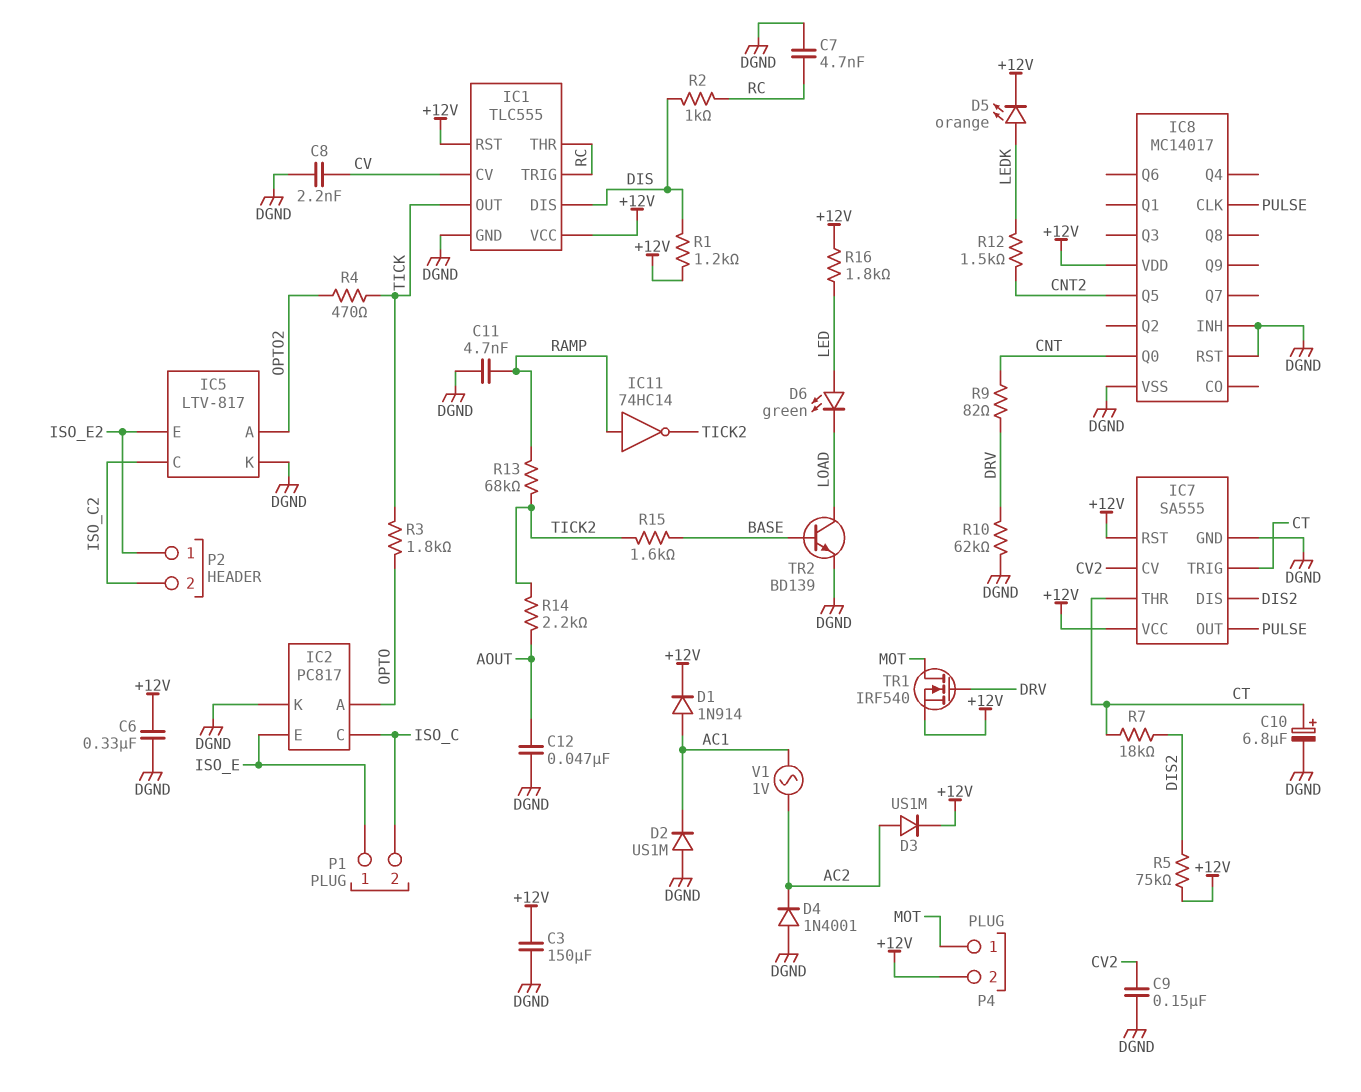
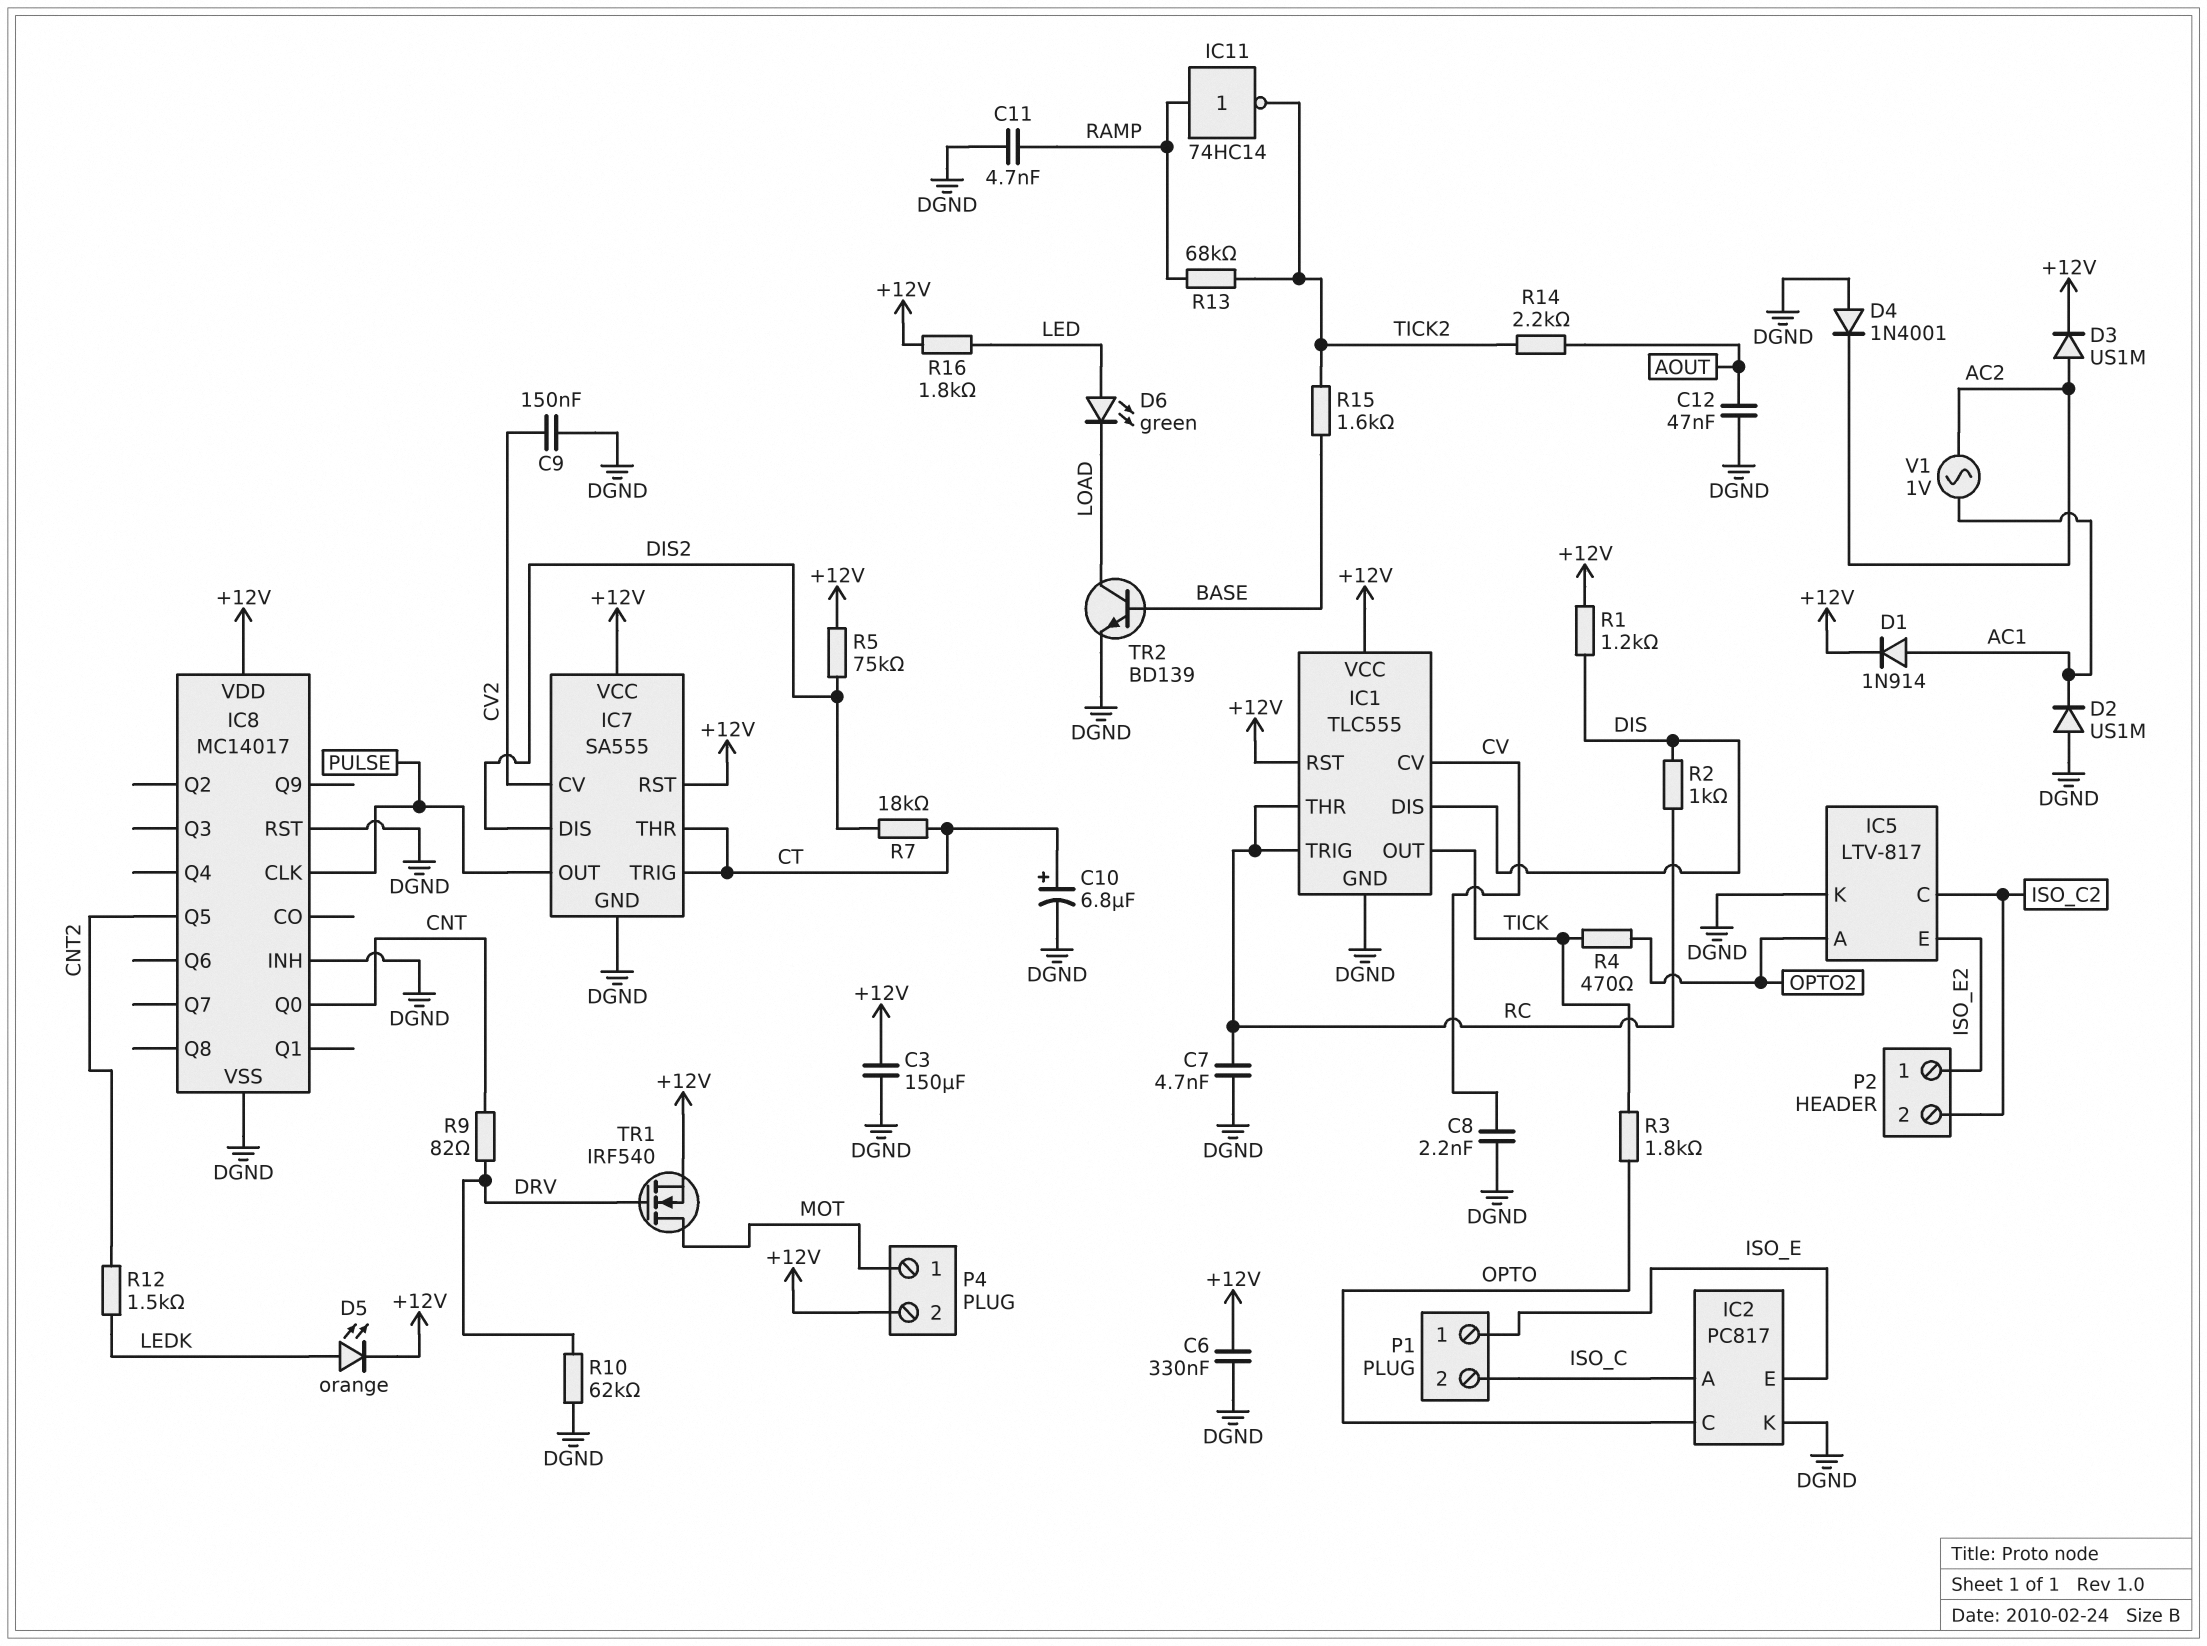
IC2 pin A: OPTO -> ISO_C
IC2 pin C: ISO_C -> OPTO

